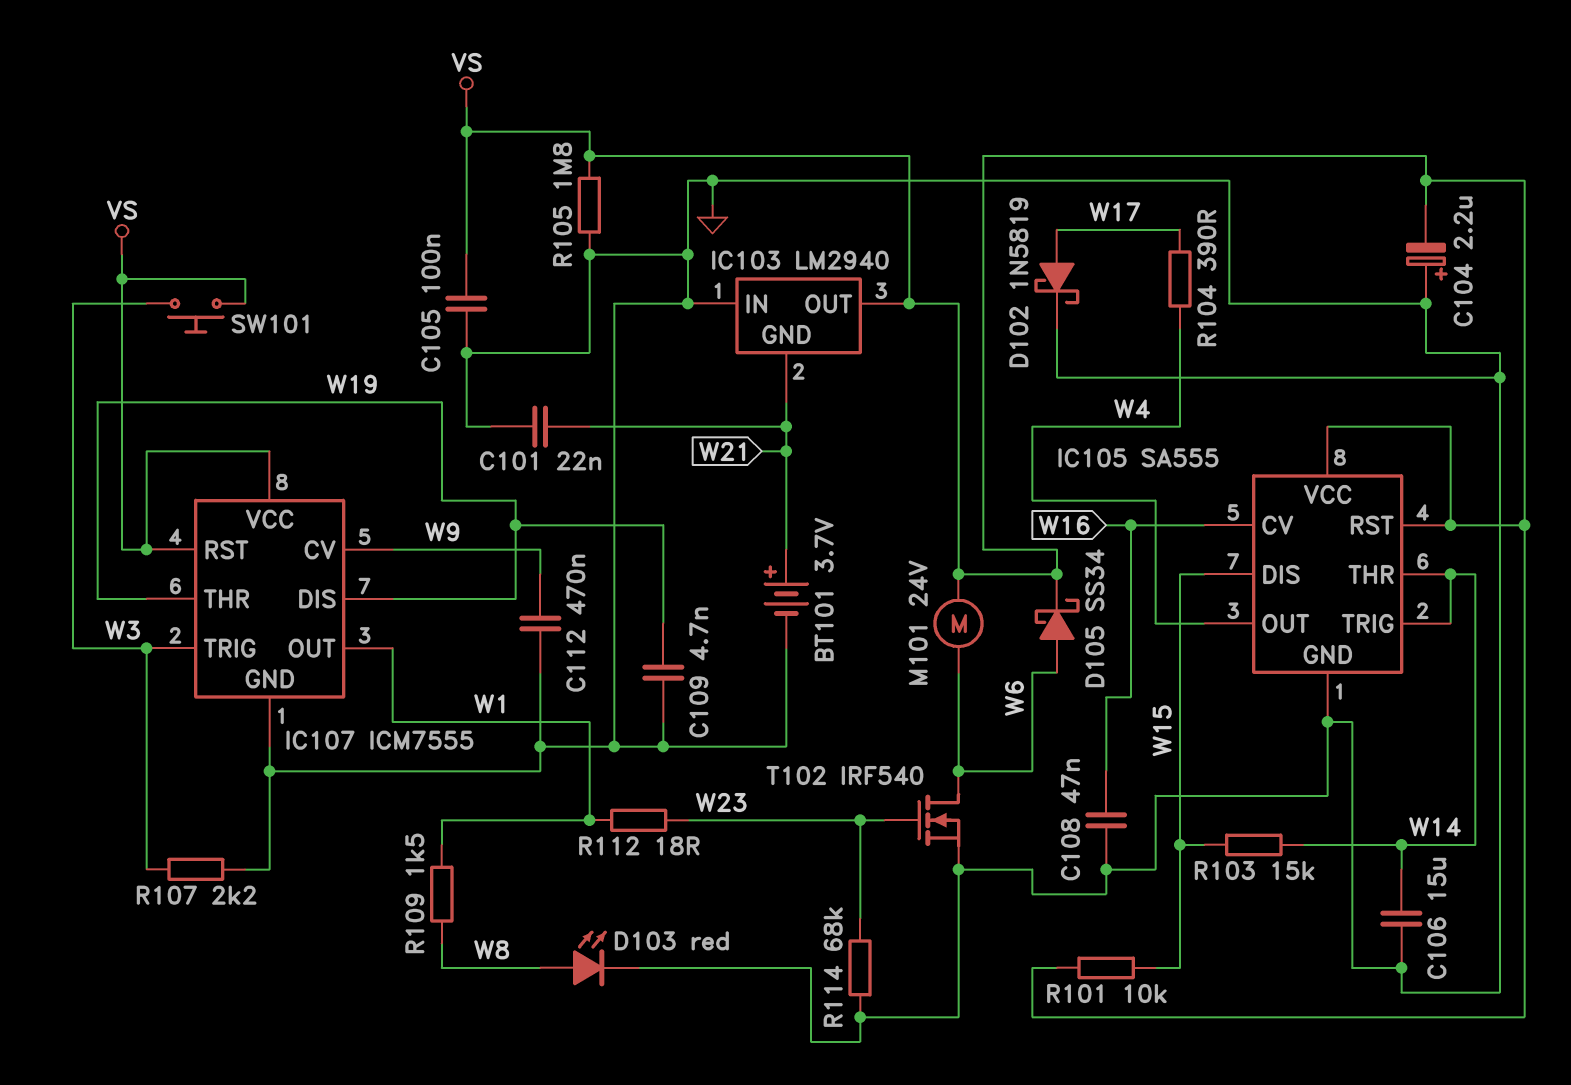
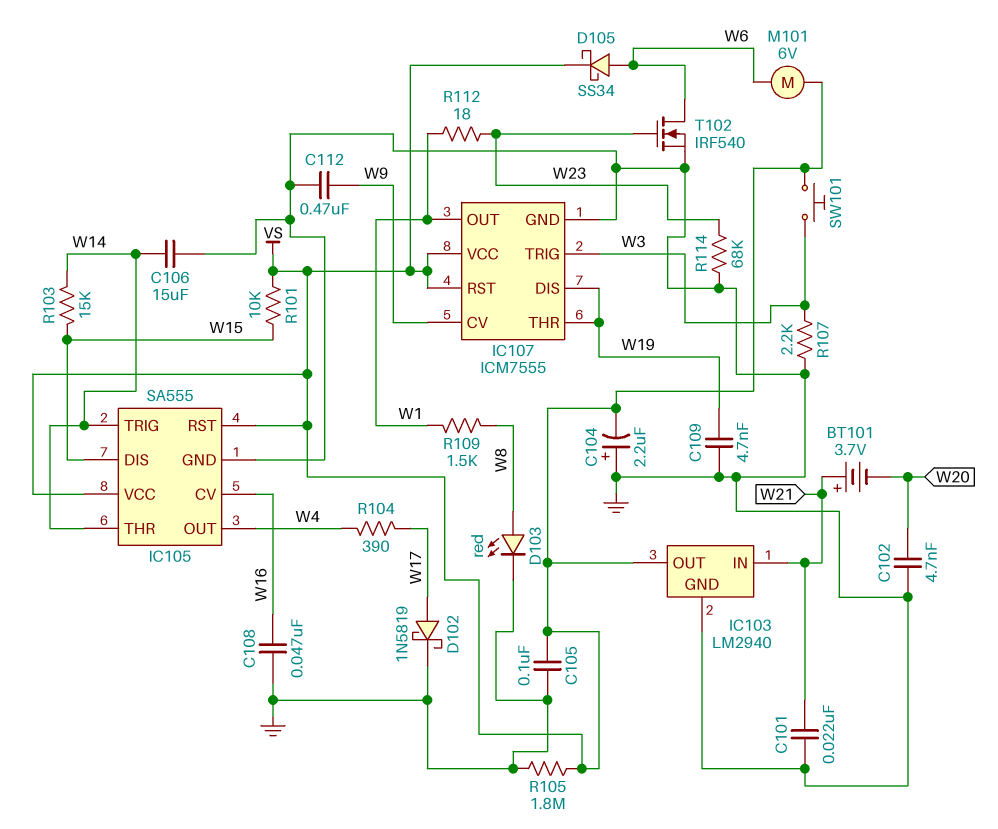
BT101: 3.7V (plus W21, minus GND) -> 3.7V (plus W21, minus W20)
C102: none -> 4.7nF (GND, W20)
IC103 pin GND: W21 -> GND
IC103 pin IN: GND -> W21
M101: motor 24V (VS, W6) -> motor 6V (VS, W6)

